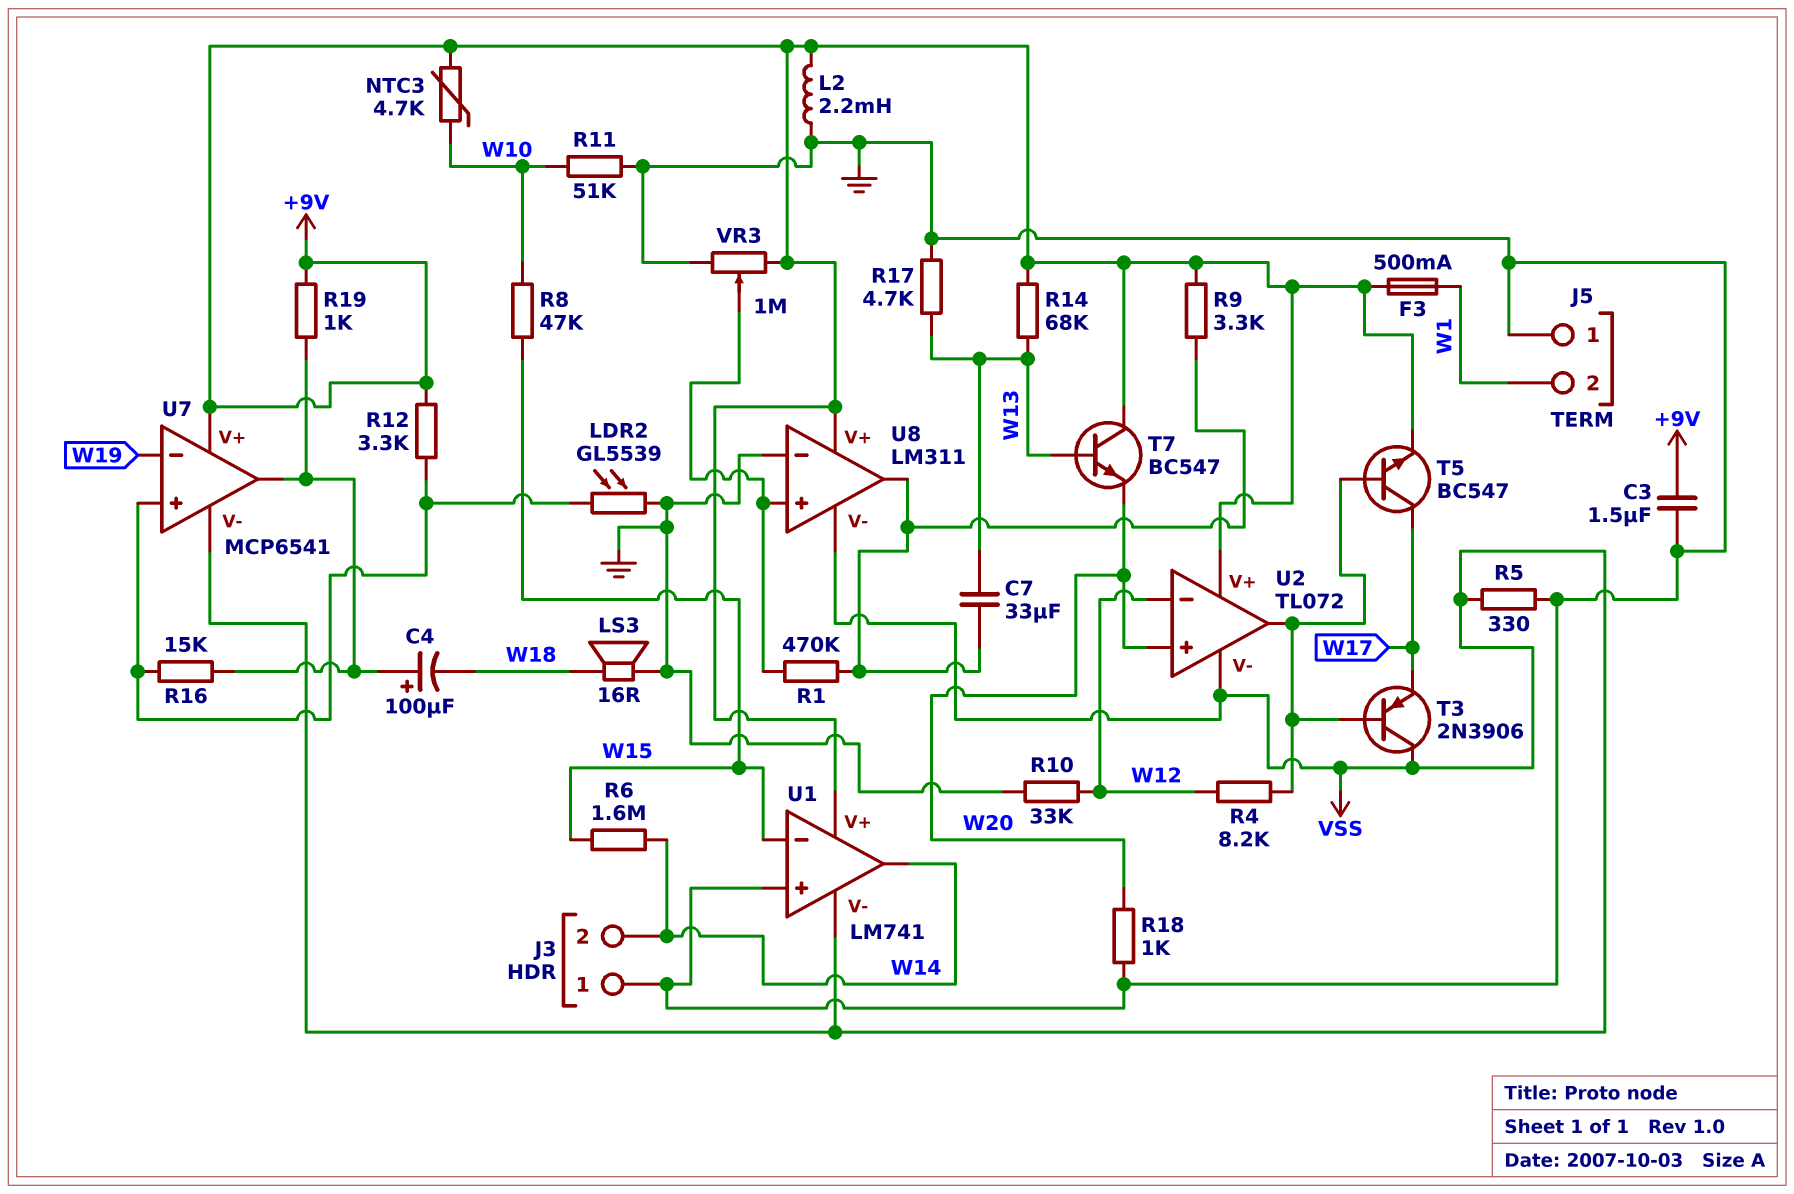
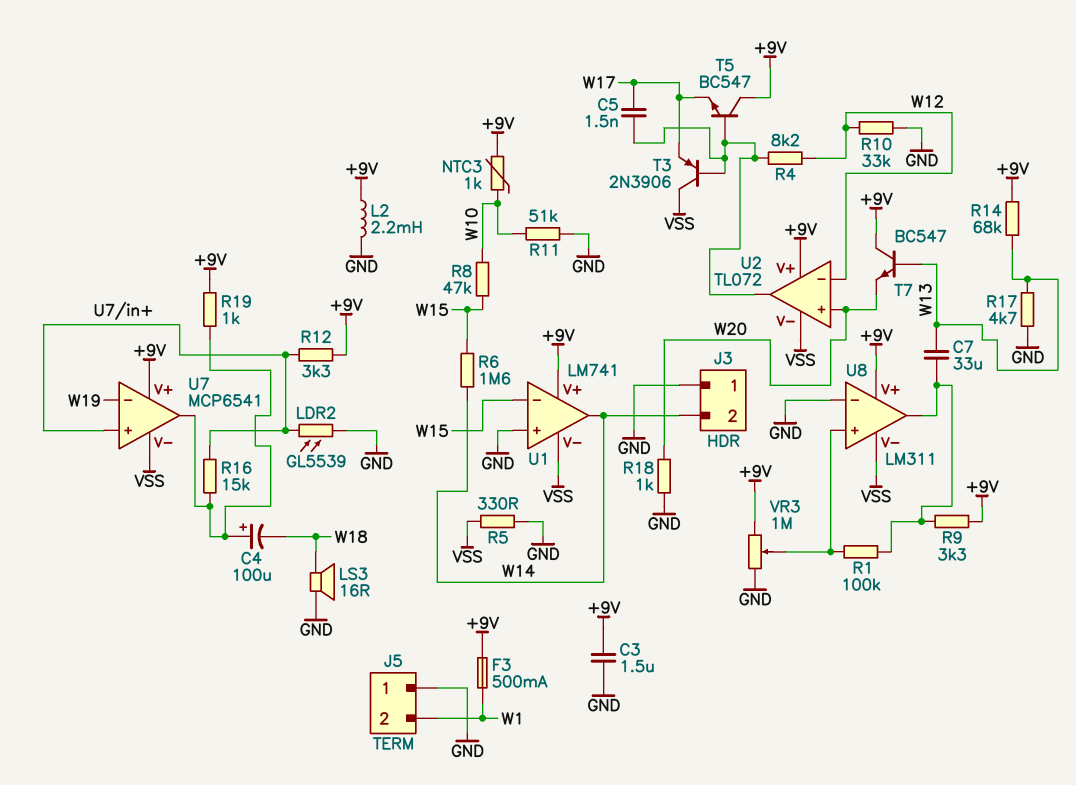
C5: none -> 1.5nF (U2/out, W17)
NTC3: 4.7k (+9V, W10) -> 1k (+9V, W10)
R1: 470k (U8/in+, U8/out) -> 100k (U8/in+, U8/out)
T5: NPN BC547 (B U2/out, C W17, E +9V) -> NPN BC547 (B U2/out, C +9V, E W17)

